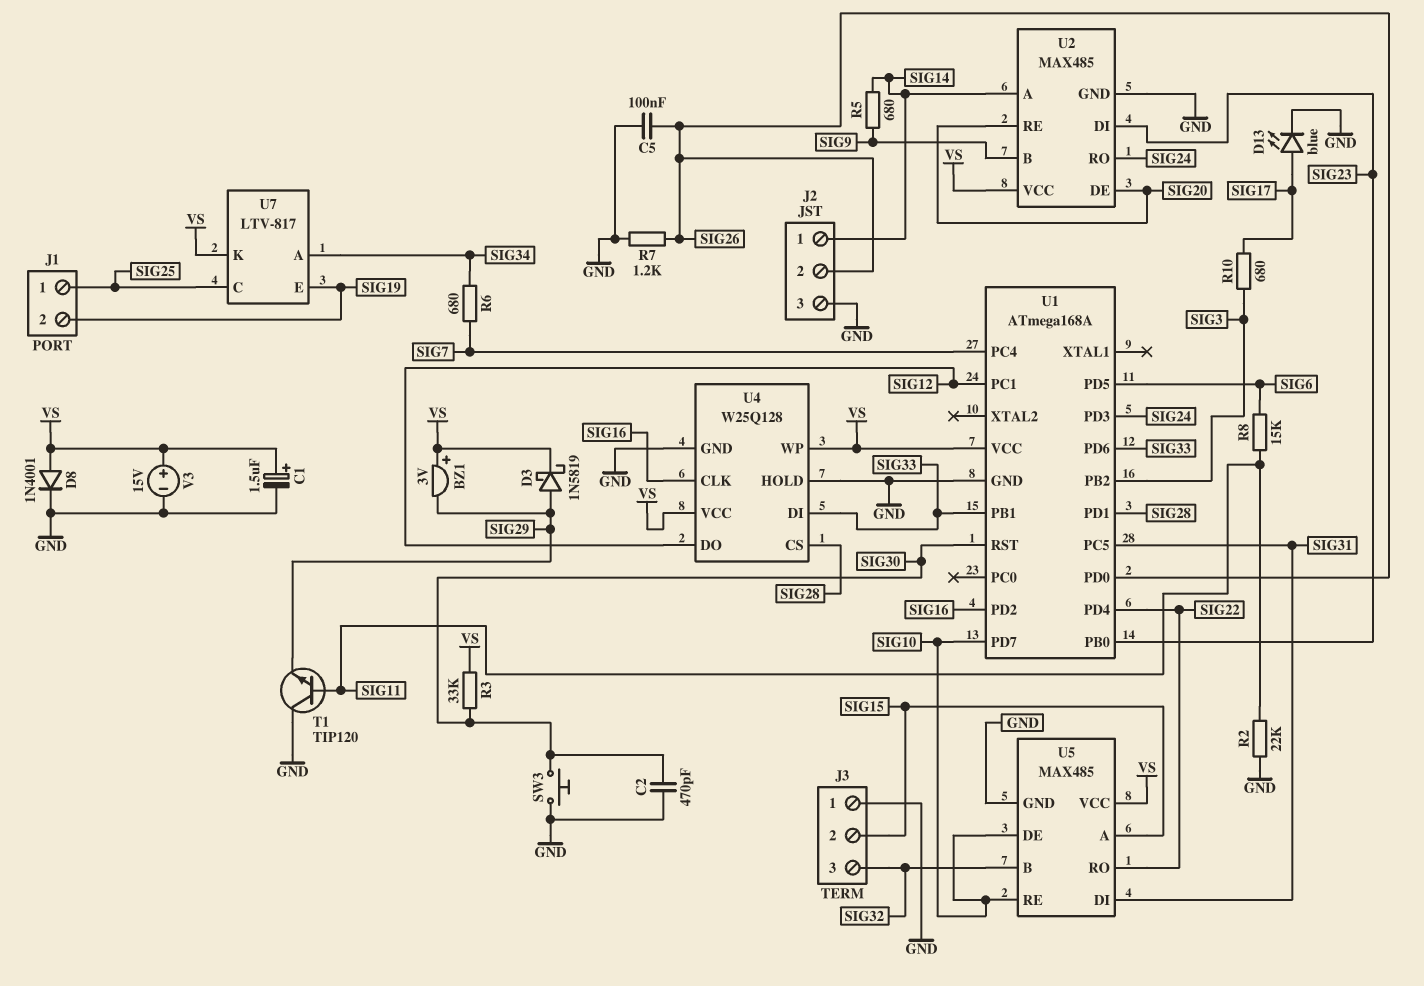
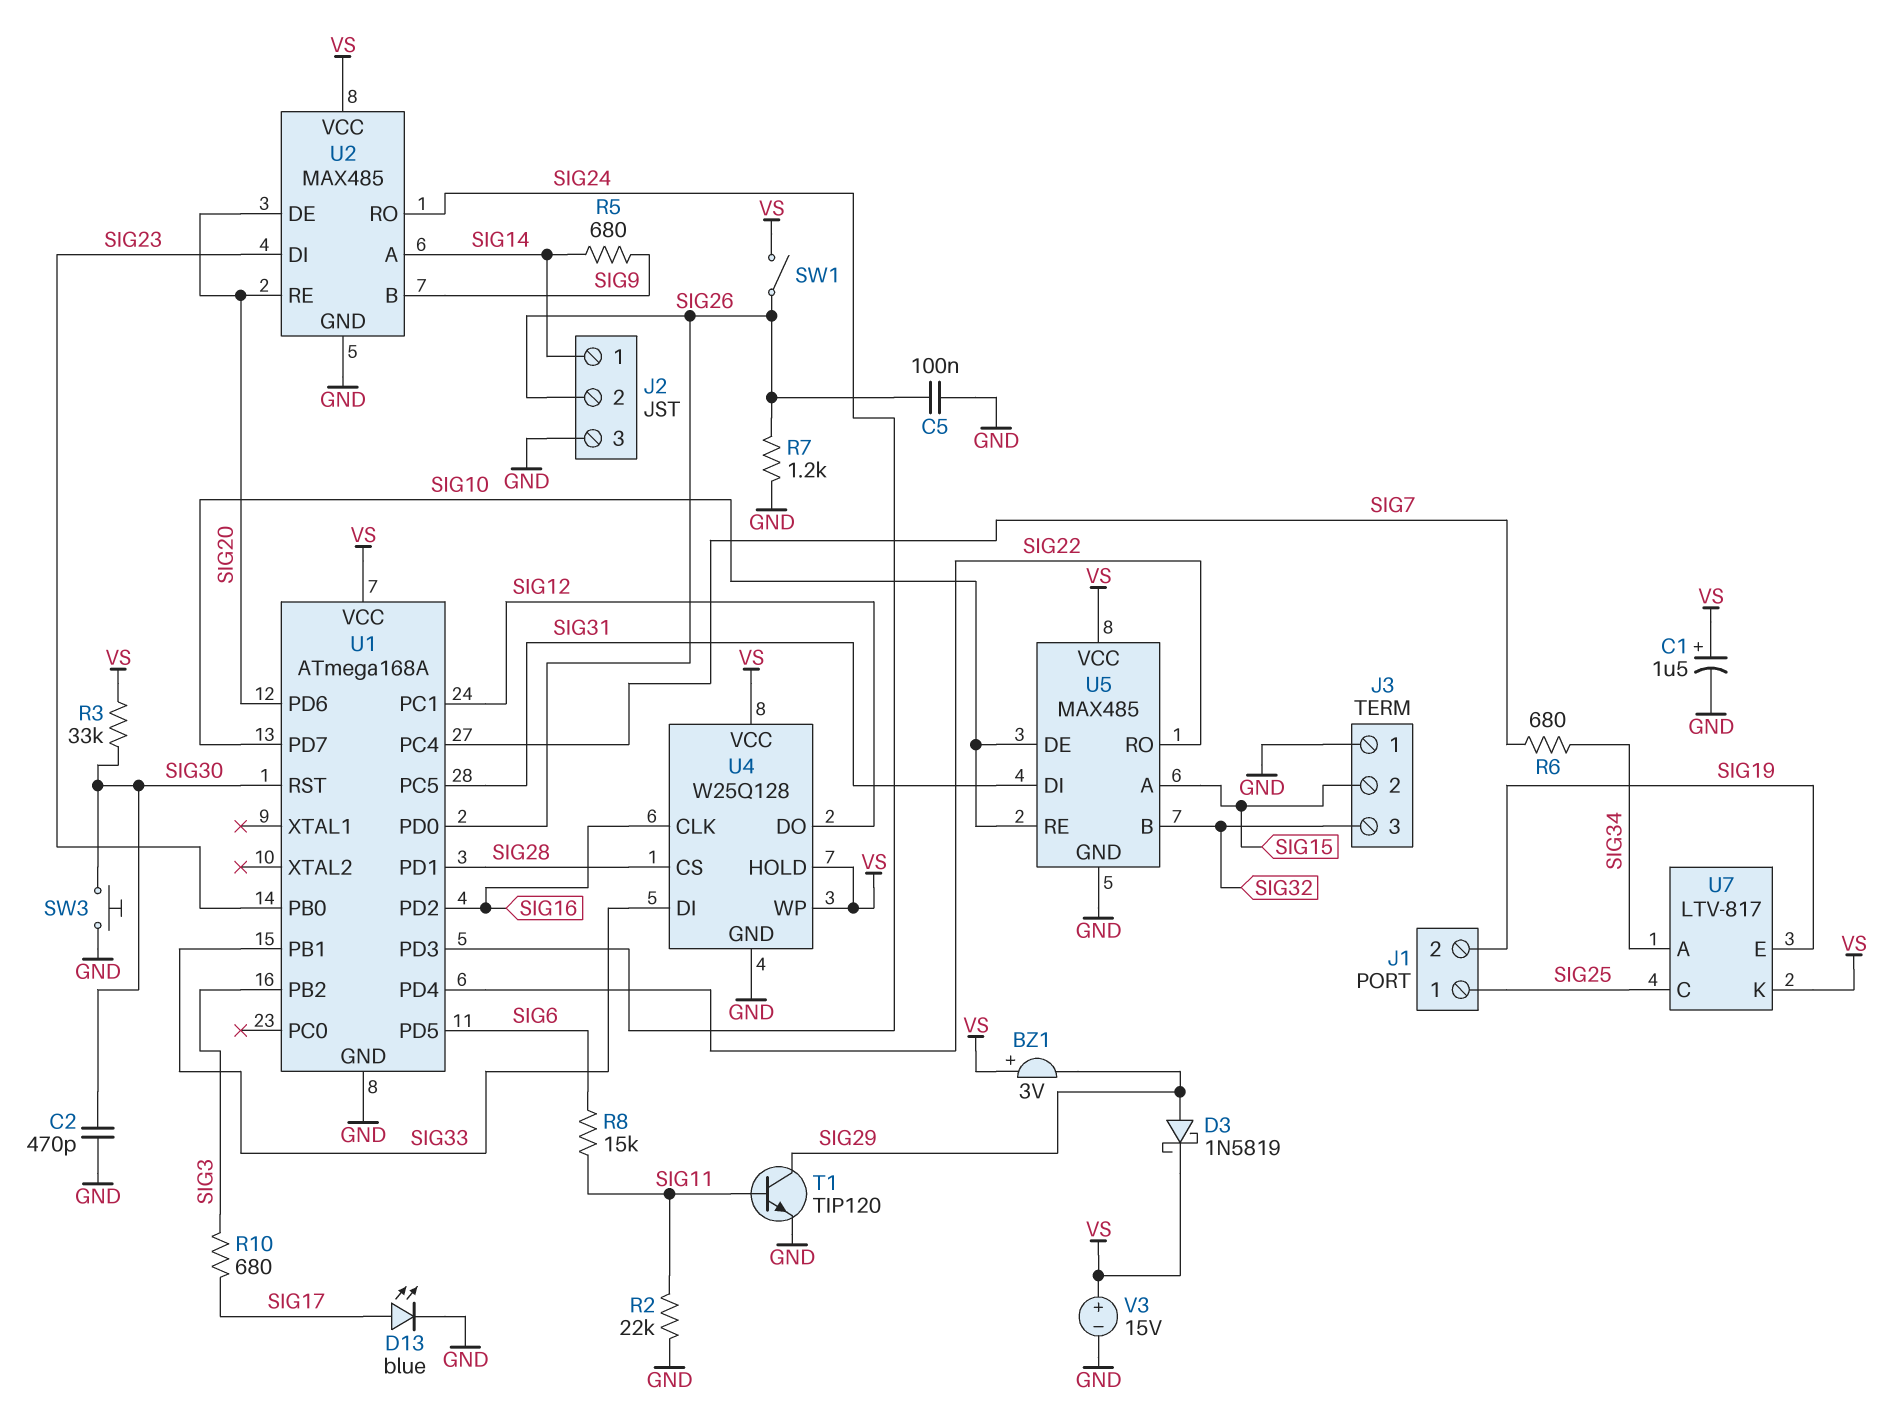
D8: diode 1N4001 (A VS, K GND) -> none
SW1: none -> switch (SIG26, VS)
T1: NPN TIP120 (B SIG11, C GND, E SIG29) -> NPN TIP120 (B SIG11, C SIG29, E GND)
U1 pin PD6: SIG33 -> SIG20
U4 pin HOLD: GND -> VS

